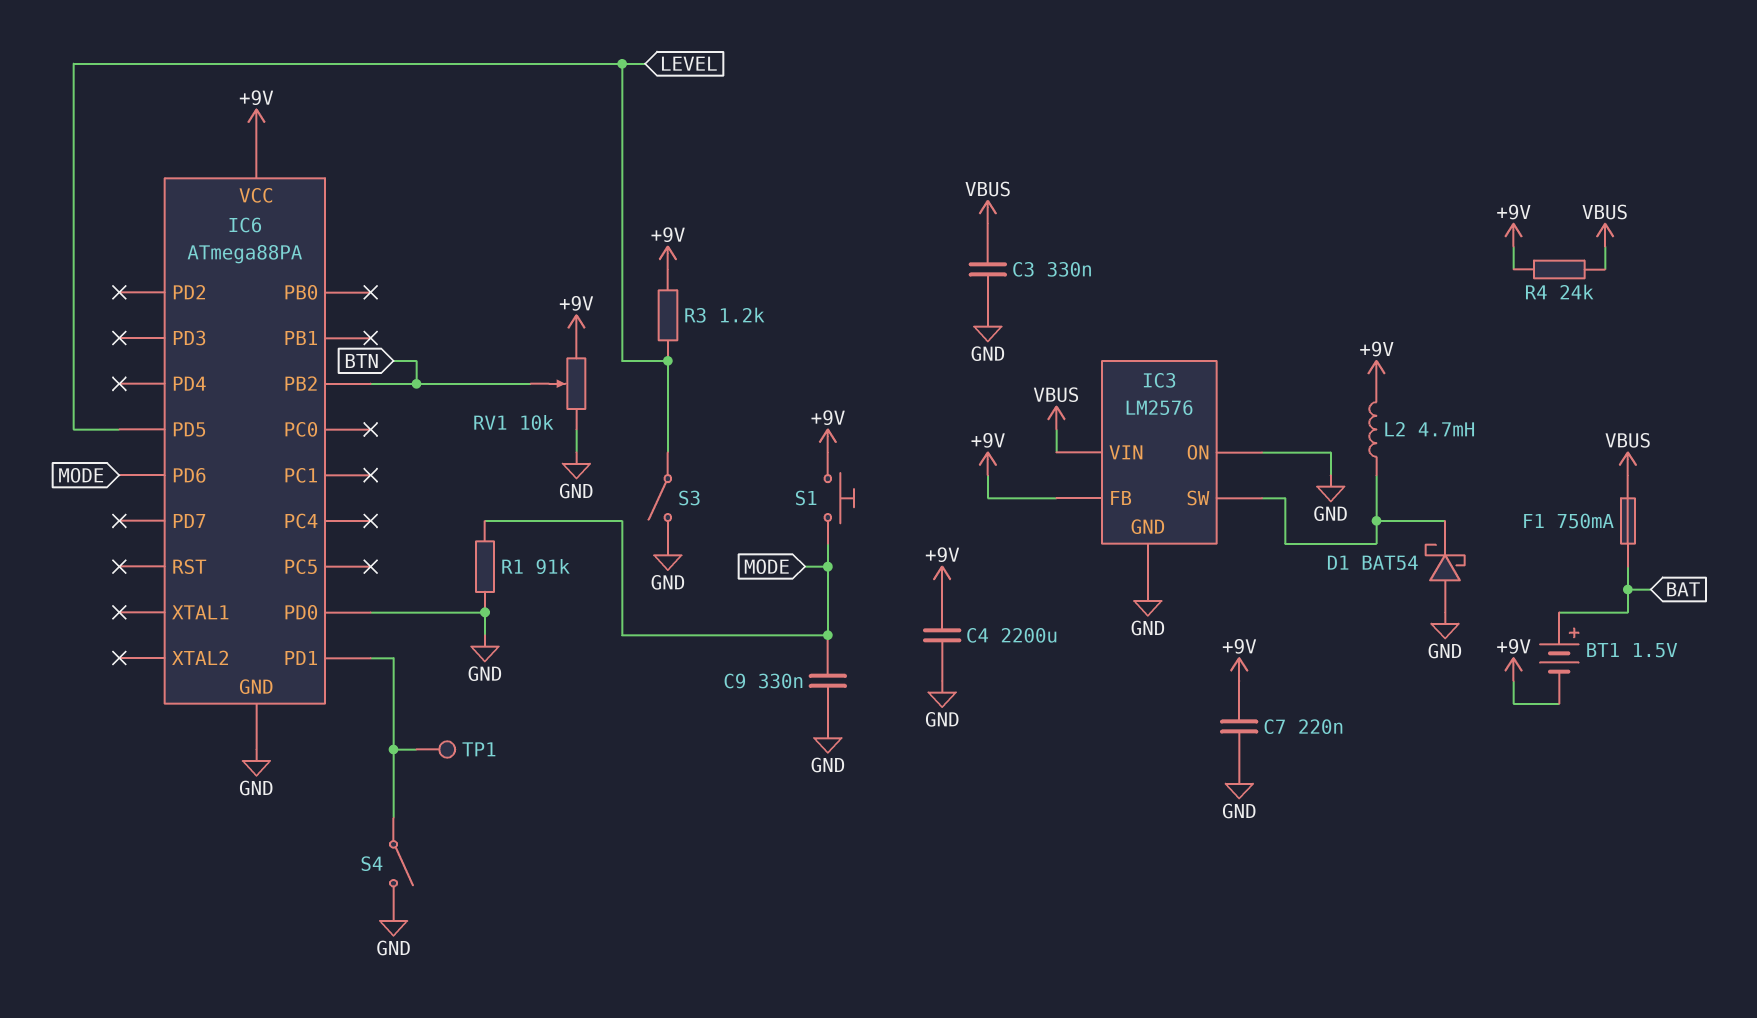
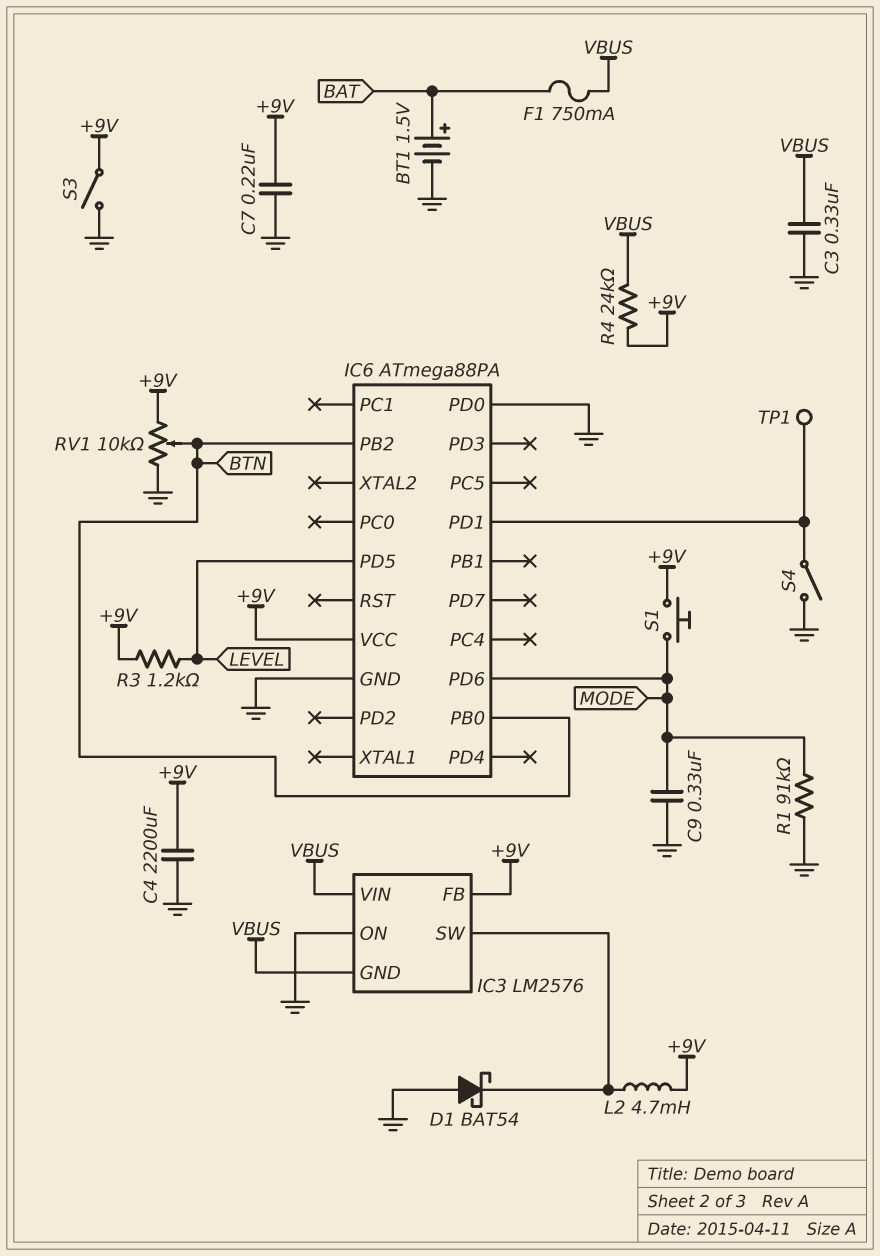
BT1: 1.5V (plus BAT, minus +9V) -> 1.5V (plus BAT, minus GND)
IC3 pin GND: GND -> VBUS
IC6 pin PB0: none -> BTN
S3: switch (GND, LEVEL) -> switch (+9V, GND)

